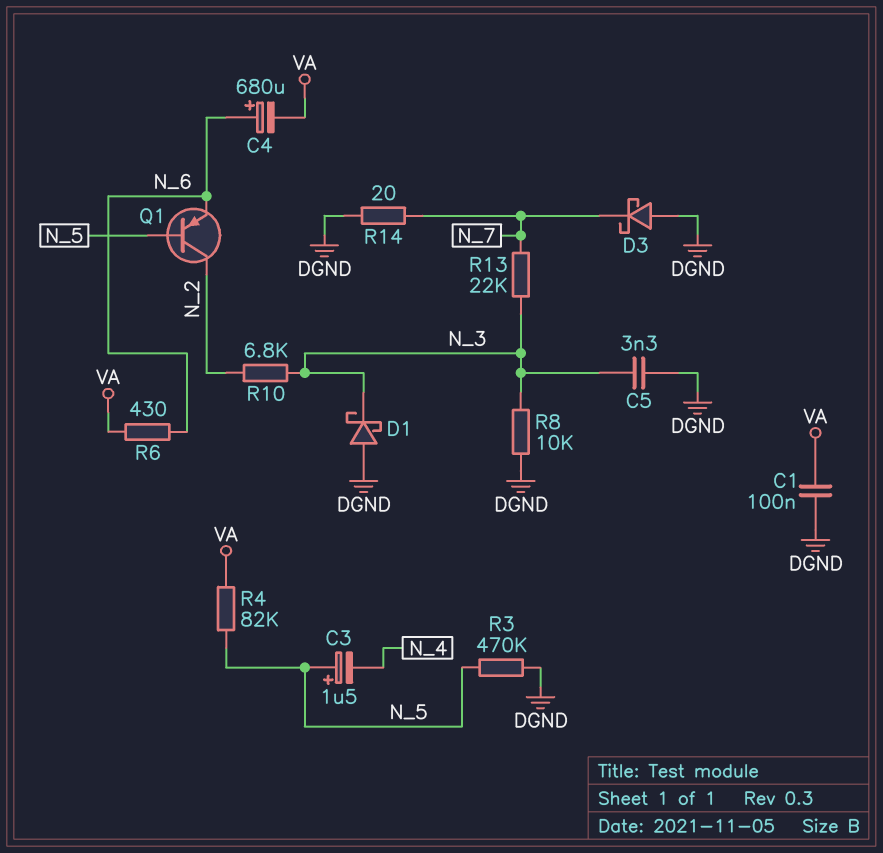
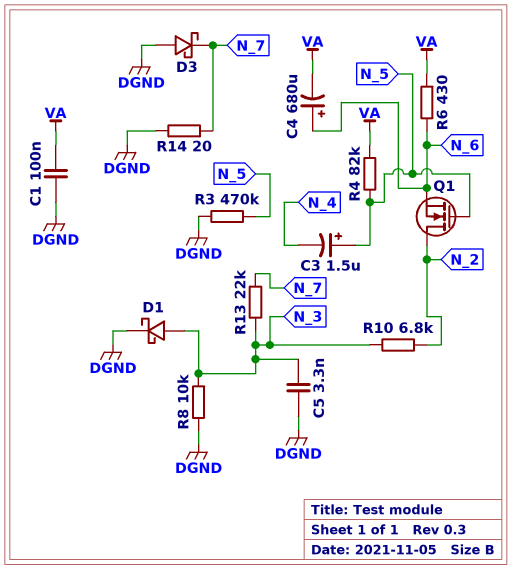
D1: schottky (A DGND, K N_3) -> schottky (A N_3, K DGND)
Q1: PNP (B N_5, C N_2, E N_6) -> NMOS (G N_5, D N_2, S N_6)

